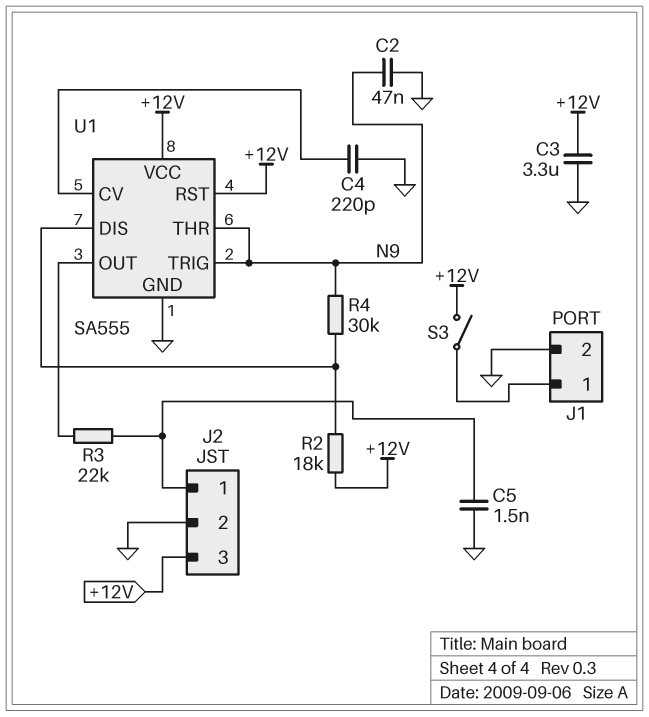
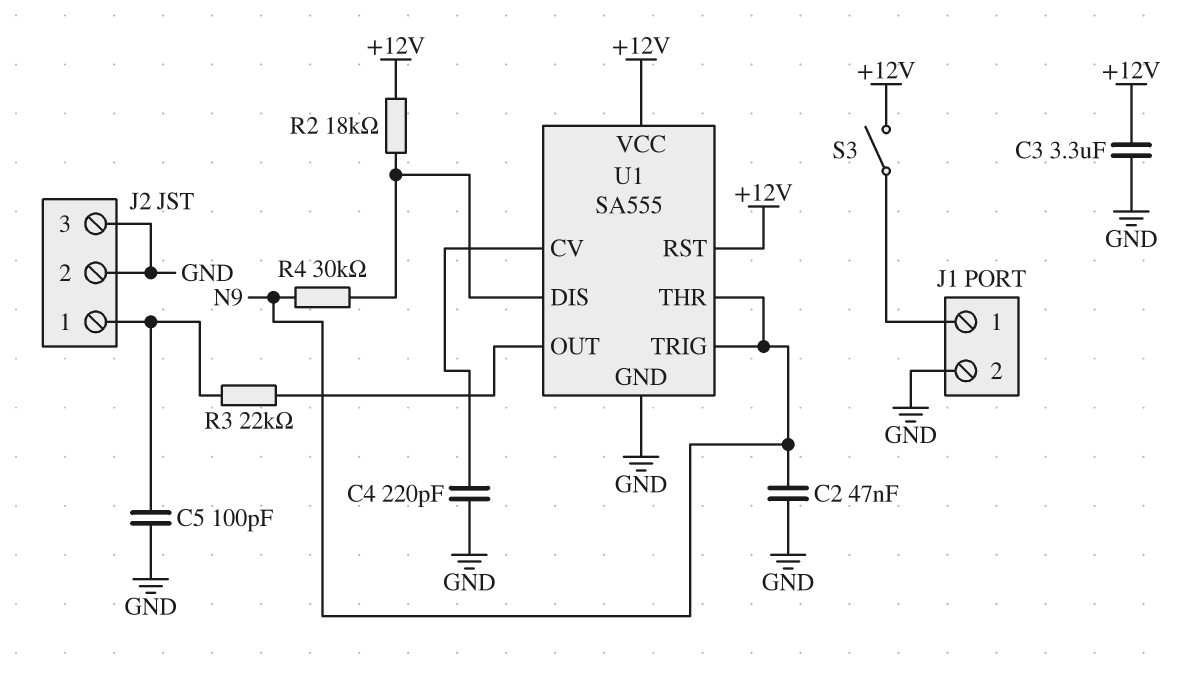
C5: 1.5nF (GND, J2/1) -> 100pF (GND, J2/1)
J2 pin 3: +12V -> GND

